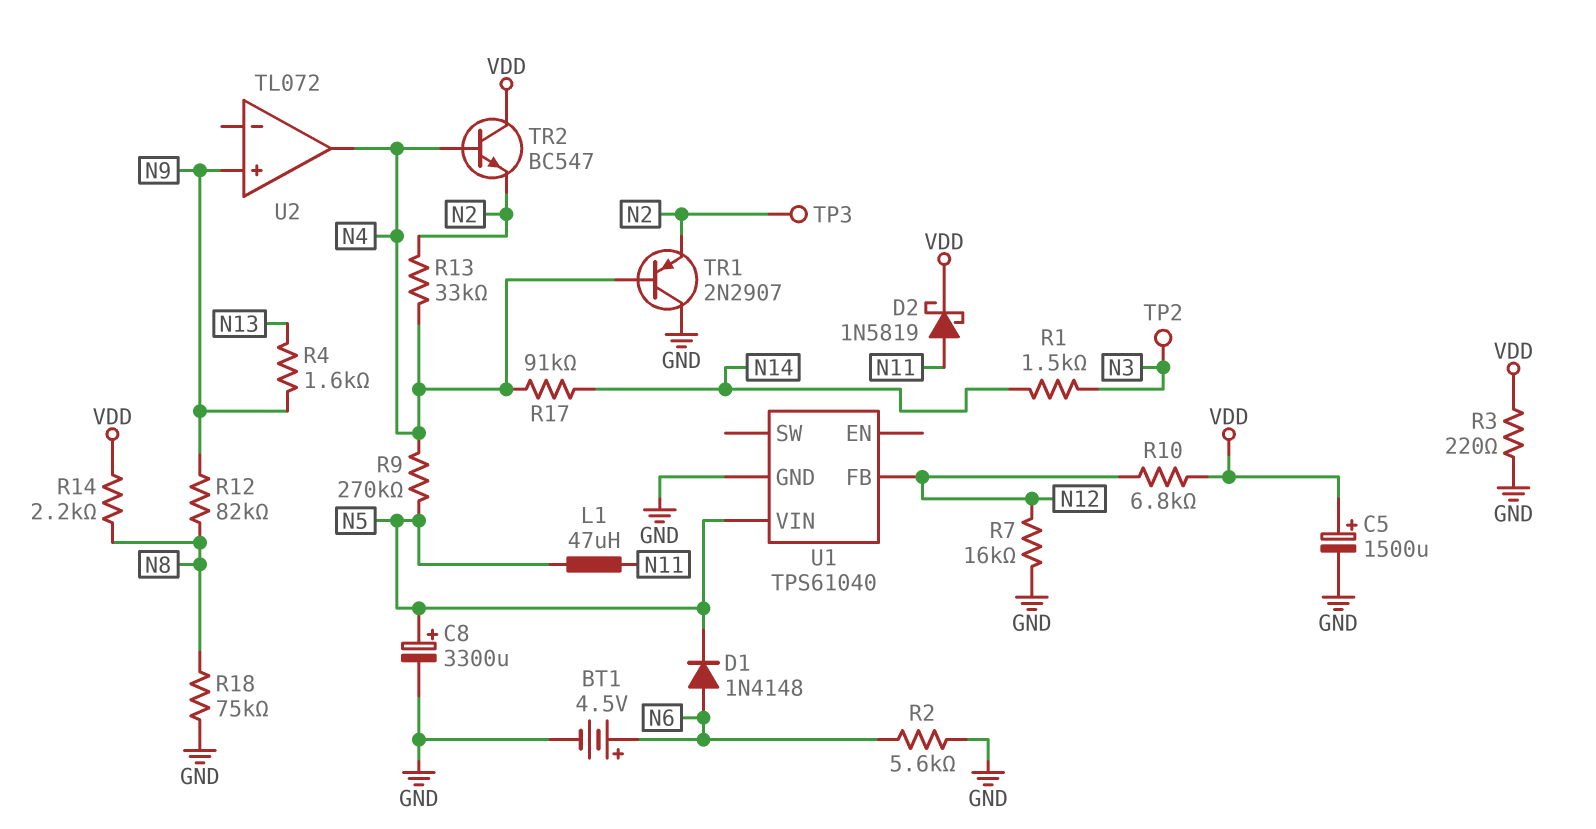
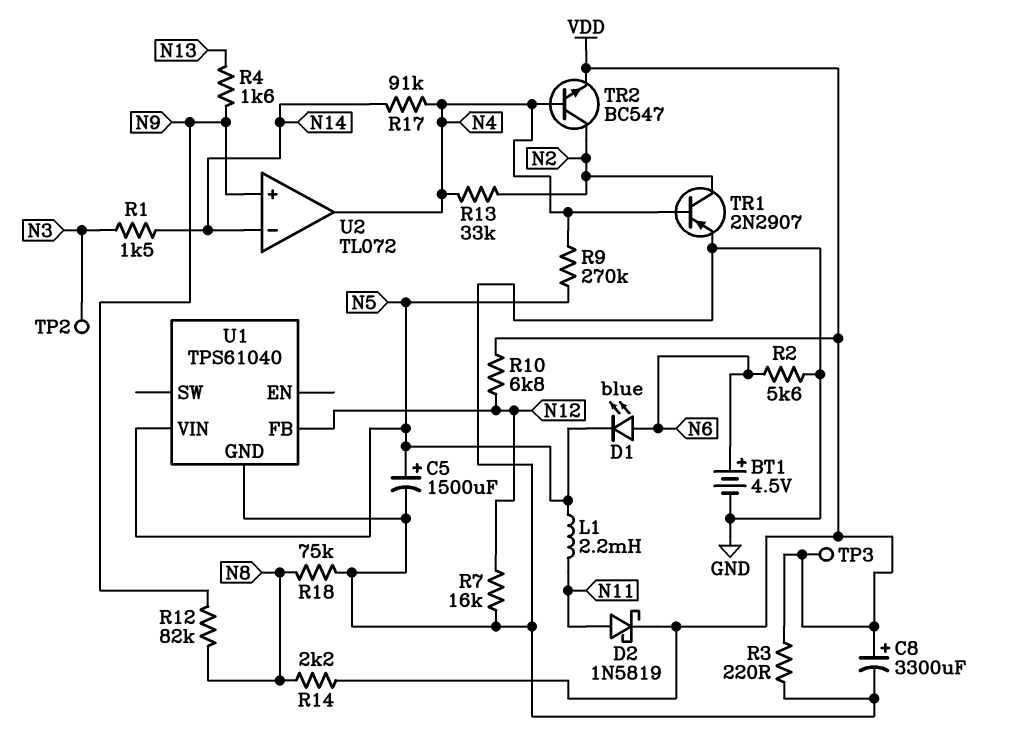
C5: 1500uF (plus VDD, minus GND) -> 1500uF (plus N5, minus GND)
C8: 3300uF (plus N5, minus GND) -> 3300uF (plus VDD, minus GND)
D1: diode 1N4148 (A N6, K N5) -> LED blue (A N6, K N5)
L1: 47uH (N5, N11) -> 2.2mH (N5, N11)
TP3: test point (N2) -> test point (VDD)
TR1: PNP 2N2907 (B N4, C GND, E N2) -> PNP 2N2907 (B N4, C N2, E GND)
TR2: NPN BC547 (B N4, C VDD, E N2) -> NPN BC547 (B N4, C N2, E VDD)
U2 pin in-: none -> N14

